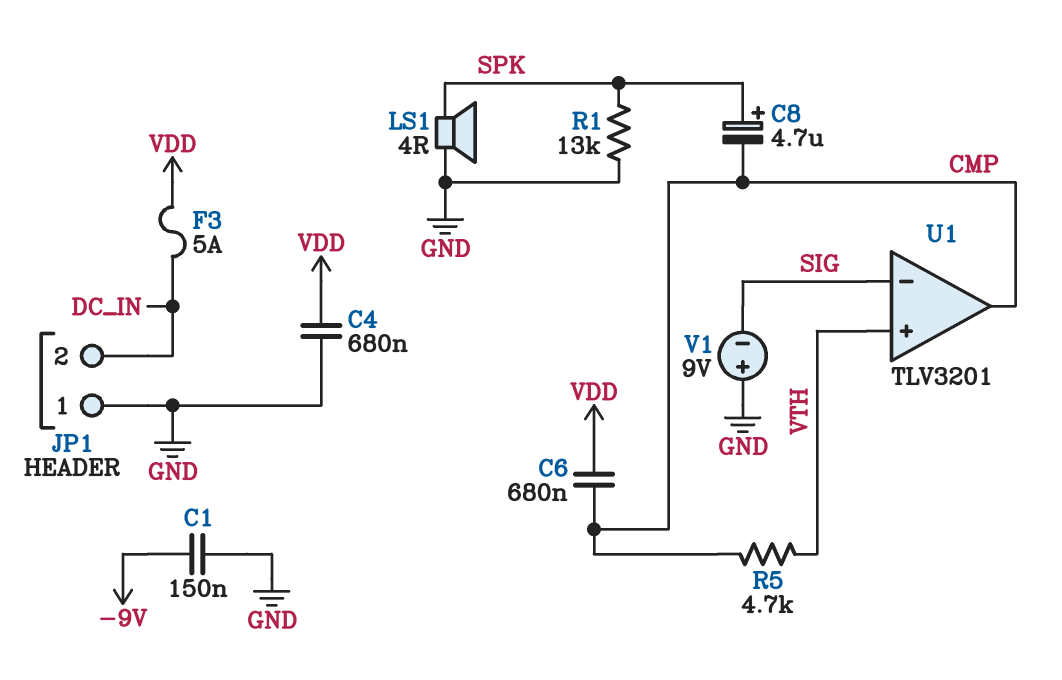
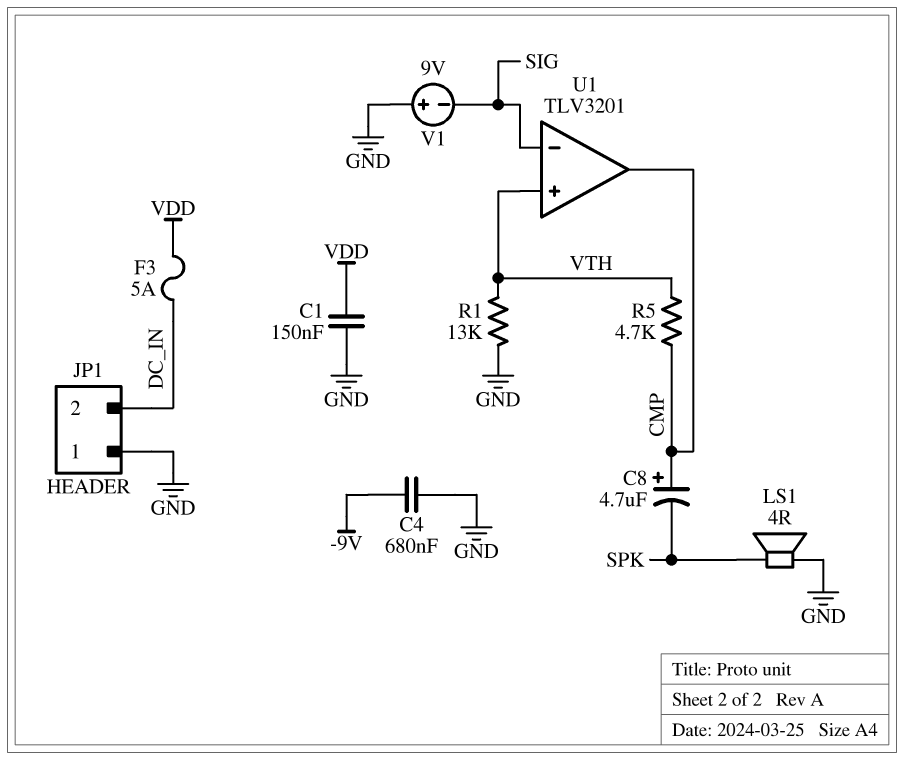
C1: 150nF (-9V, GND) -> 150nF (GND, VDD)
C4: 680nF (GND, VDD) -> 680nF (-9V, GND)
C6: 680nF (CMP, VDD) -> none
C8: 4.7uF (plus SPK, minus CMP) -> 4.7uF (plus CMP, minus SPK)
R1: 13k (GND, SPK) -> 13k (GND, VTH)

